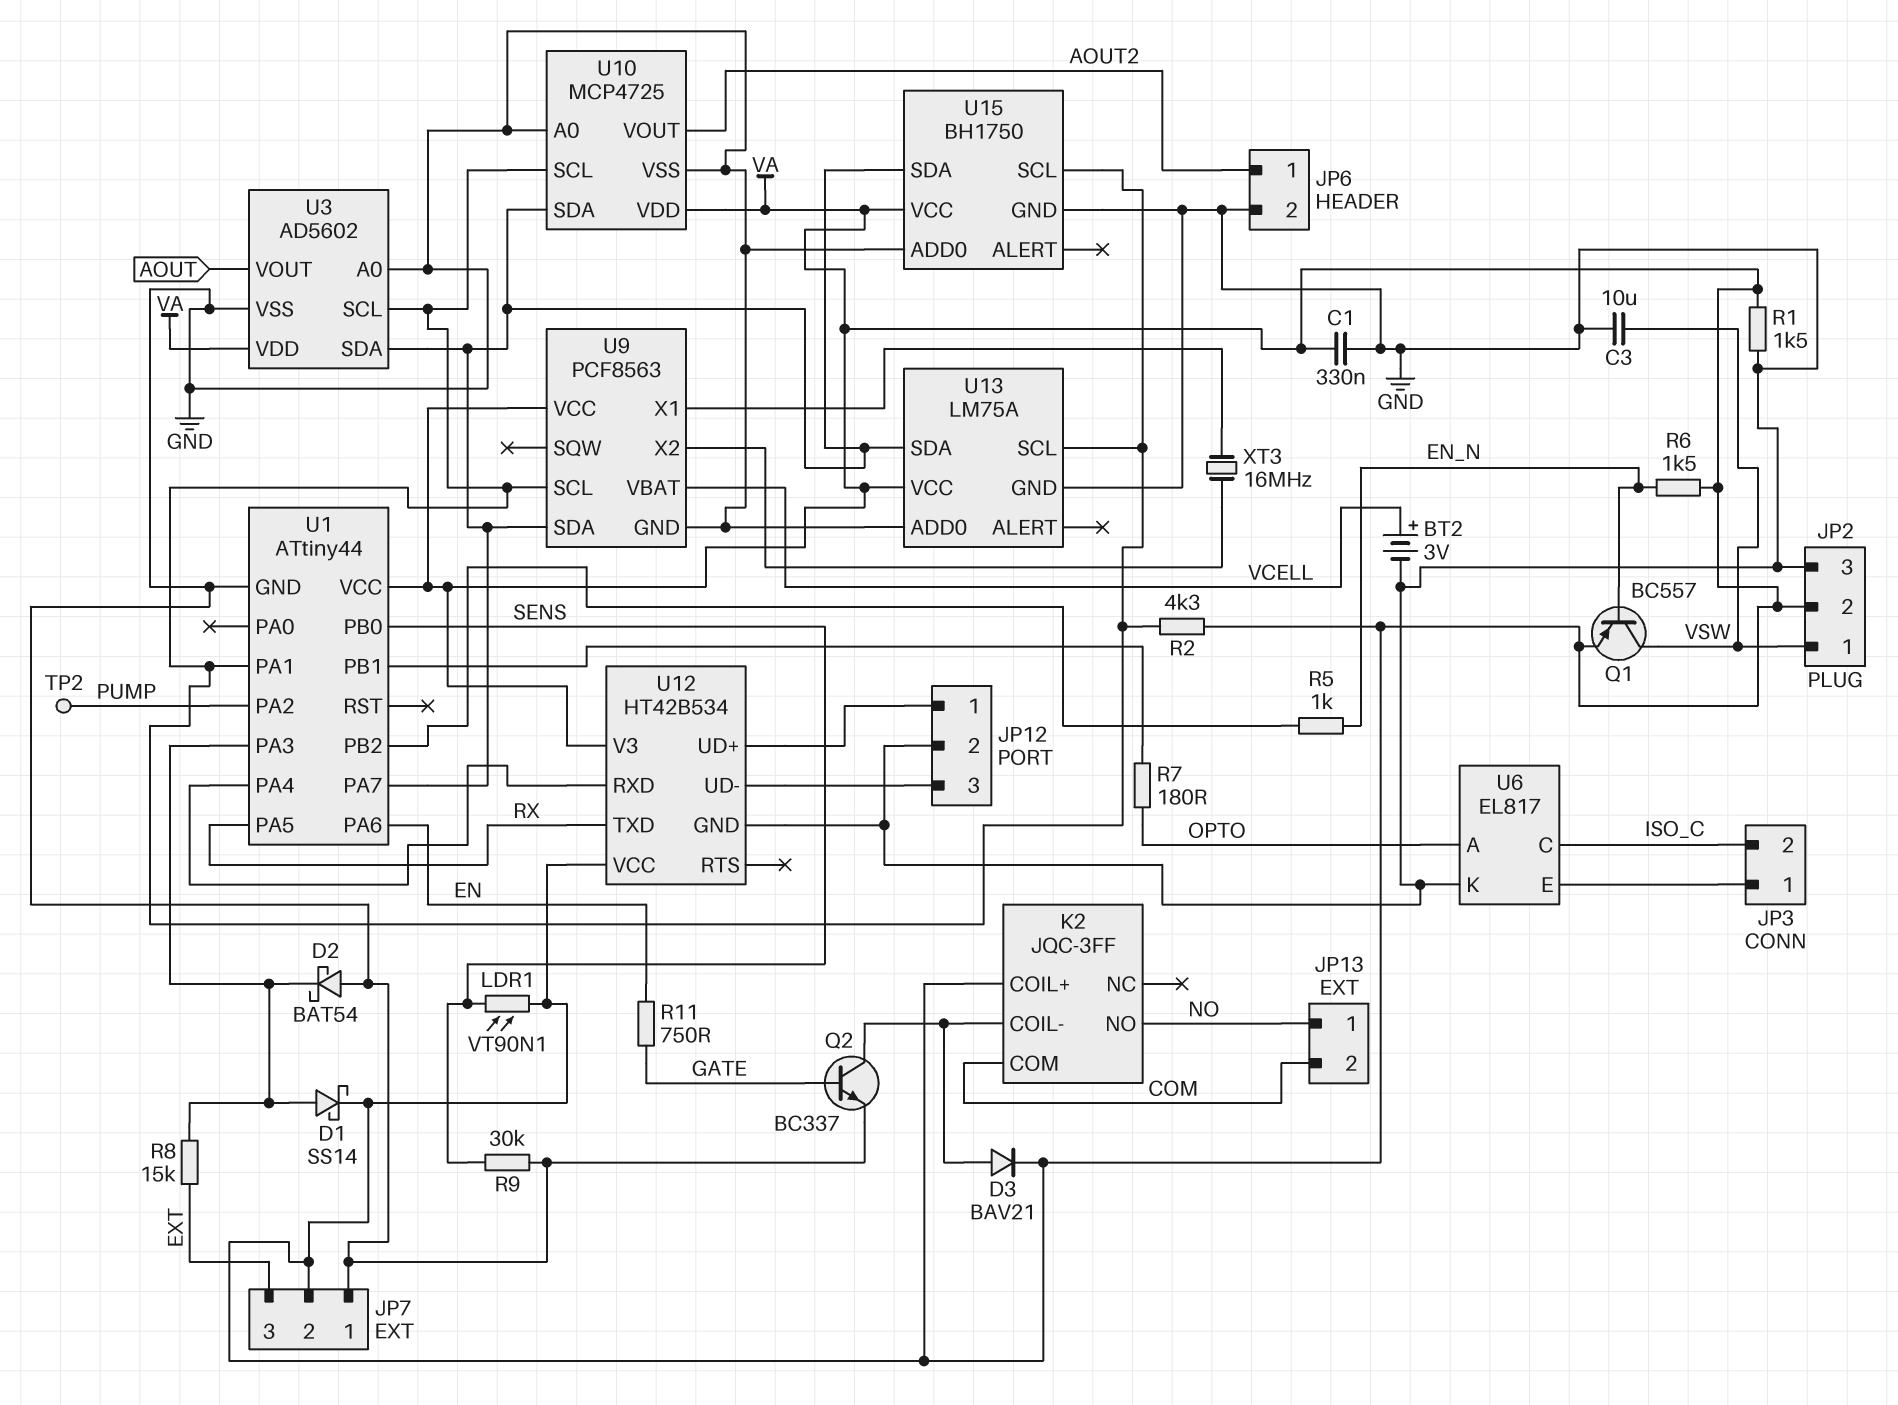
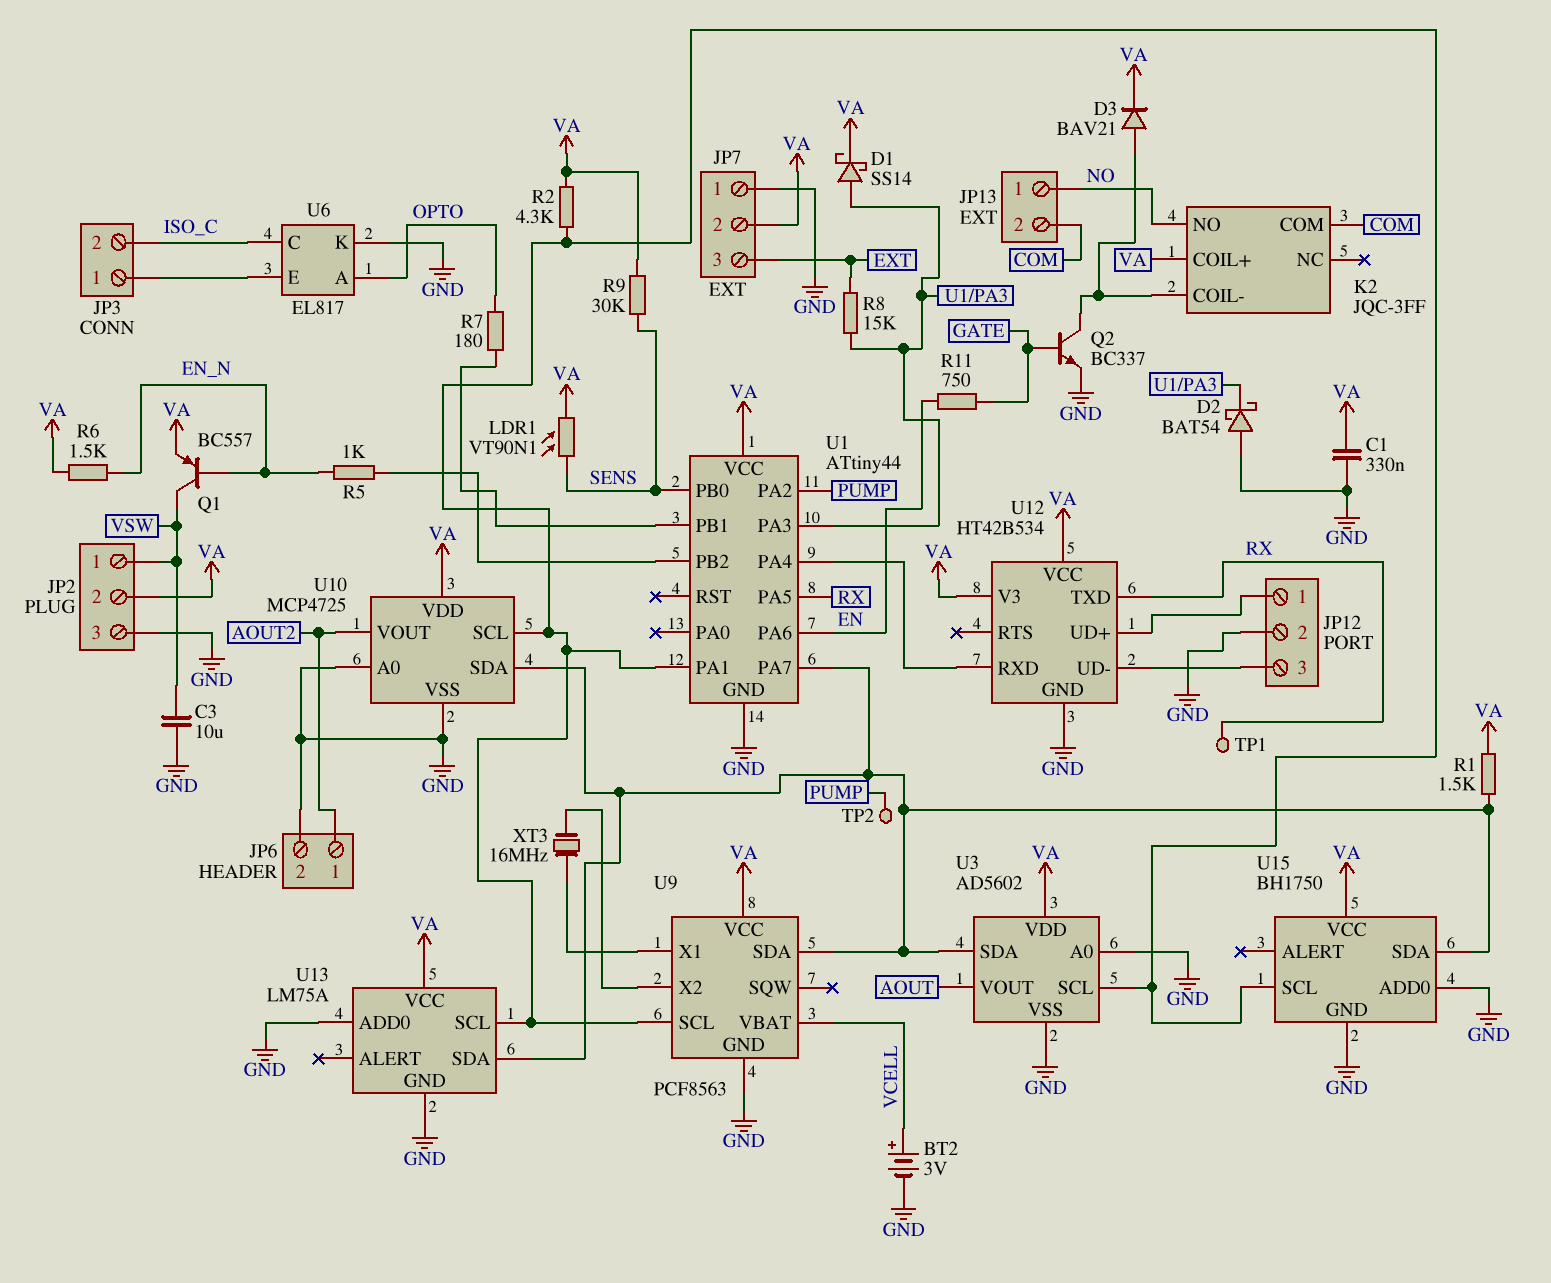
R1: 1.5k (GND, VA) -> 1.5k (U1/PA7, VA)
R9: 30k (GND, SENS) -> 30k (SENS, VA)
TP1: none -> test point (RX)

